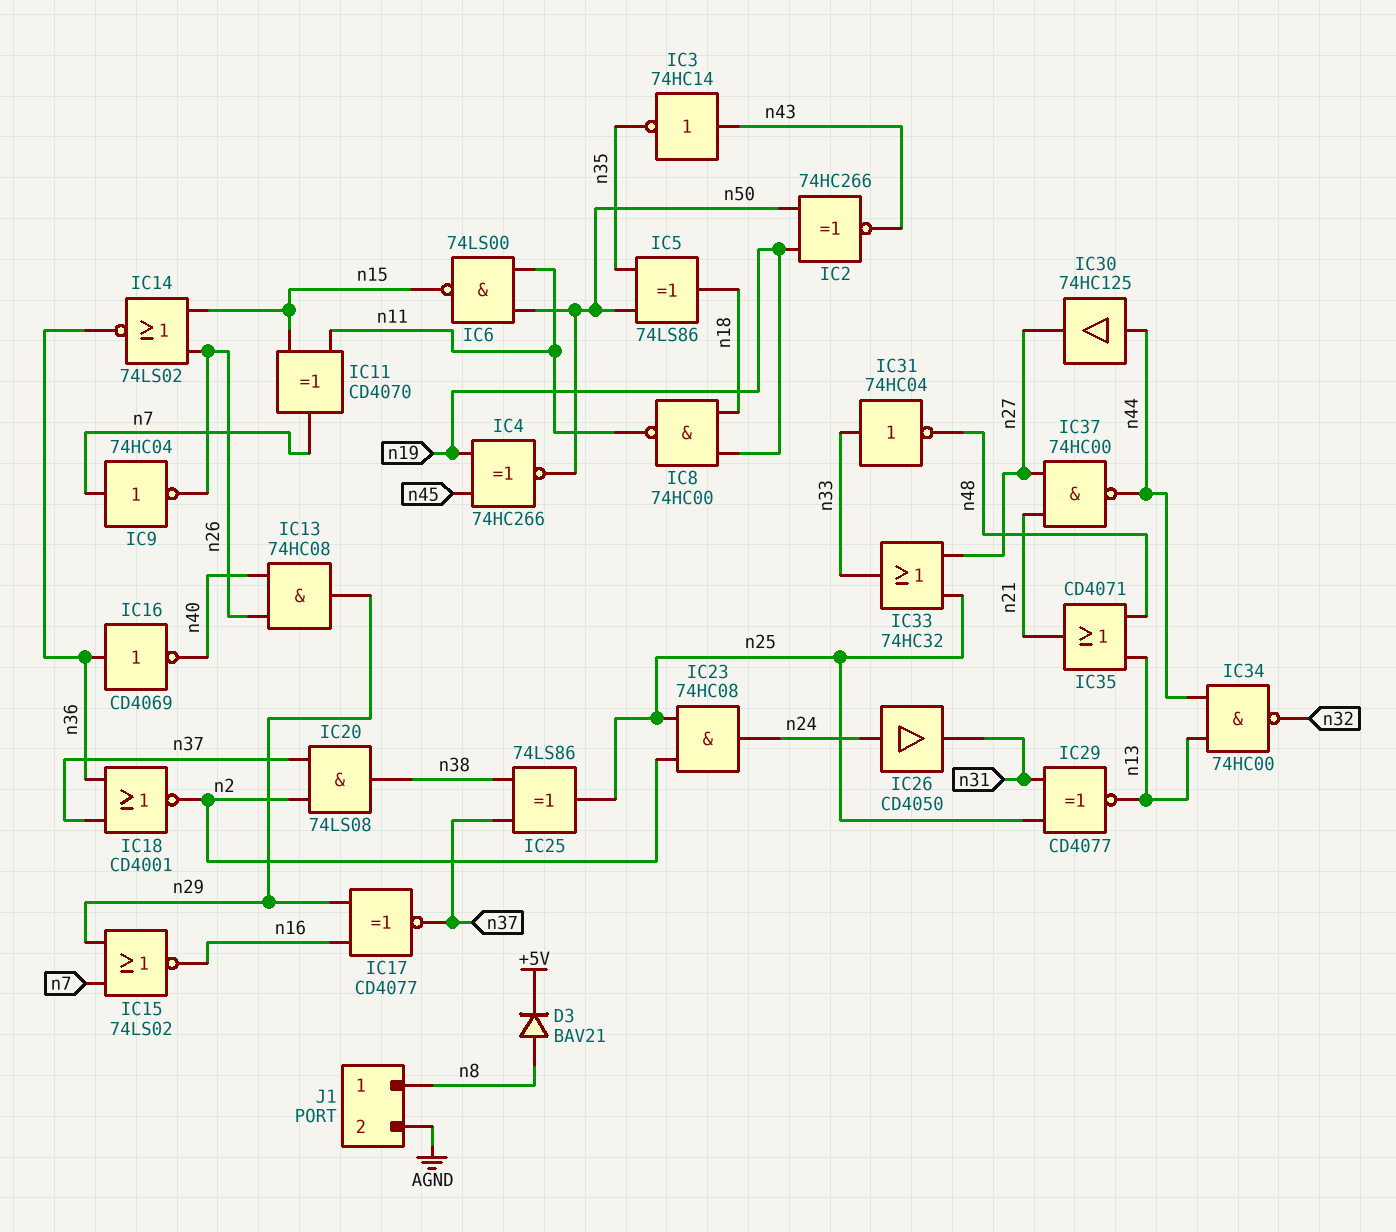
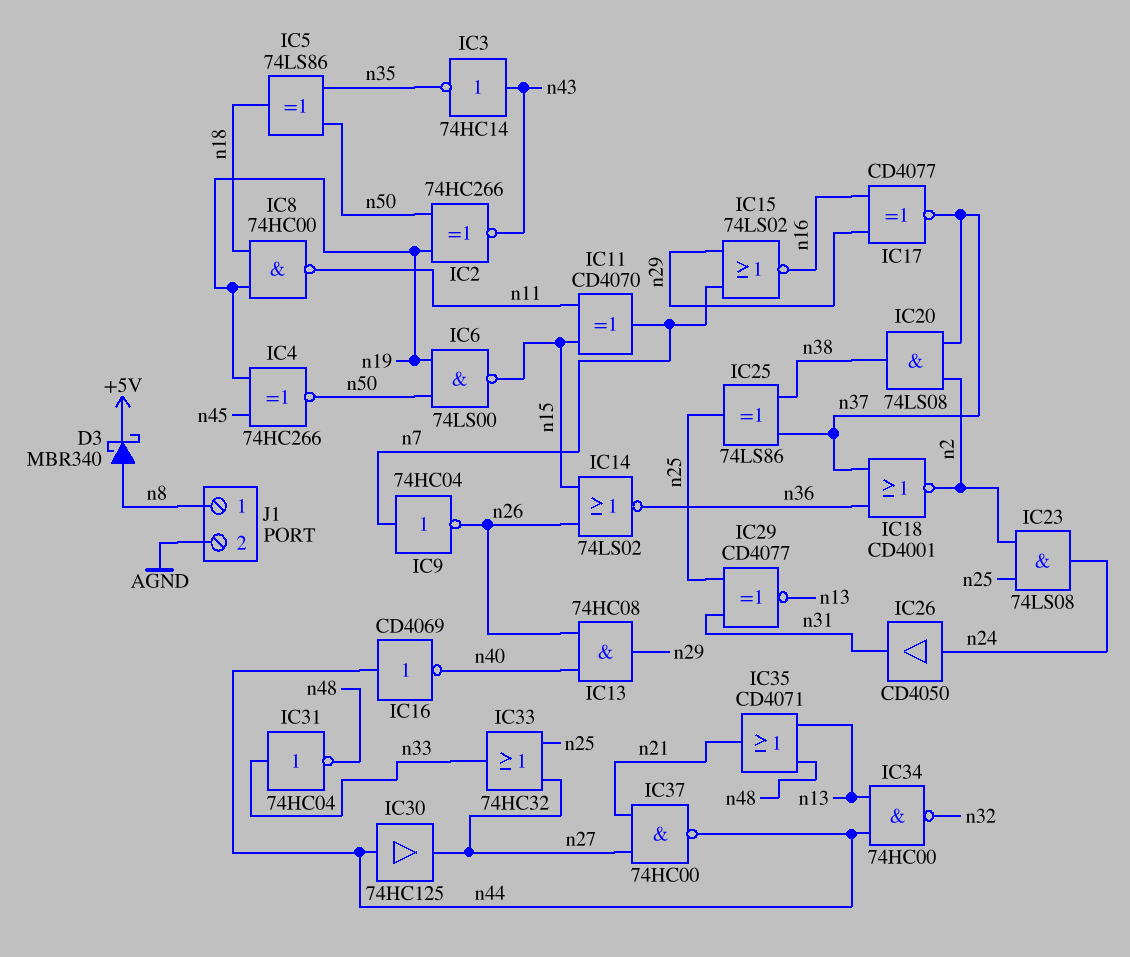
D3: diode BAV21 (A n8, K +5V) -> schottky MBR340 (A n8, K +5V)
IC6: NAND 74LS00 (in n11, in n50, out n15) -> NAND 74LS00 (in n19, in n50, out n15)
IC16: NOT CD4069 (in n36, out n40) -> NOT CD4069 (in n44, out n40)
IC23: AND 74HC08 (in n2, in n25, out n24) -> AND 74LS08 (in n2, in n25, out n24)

